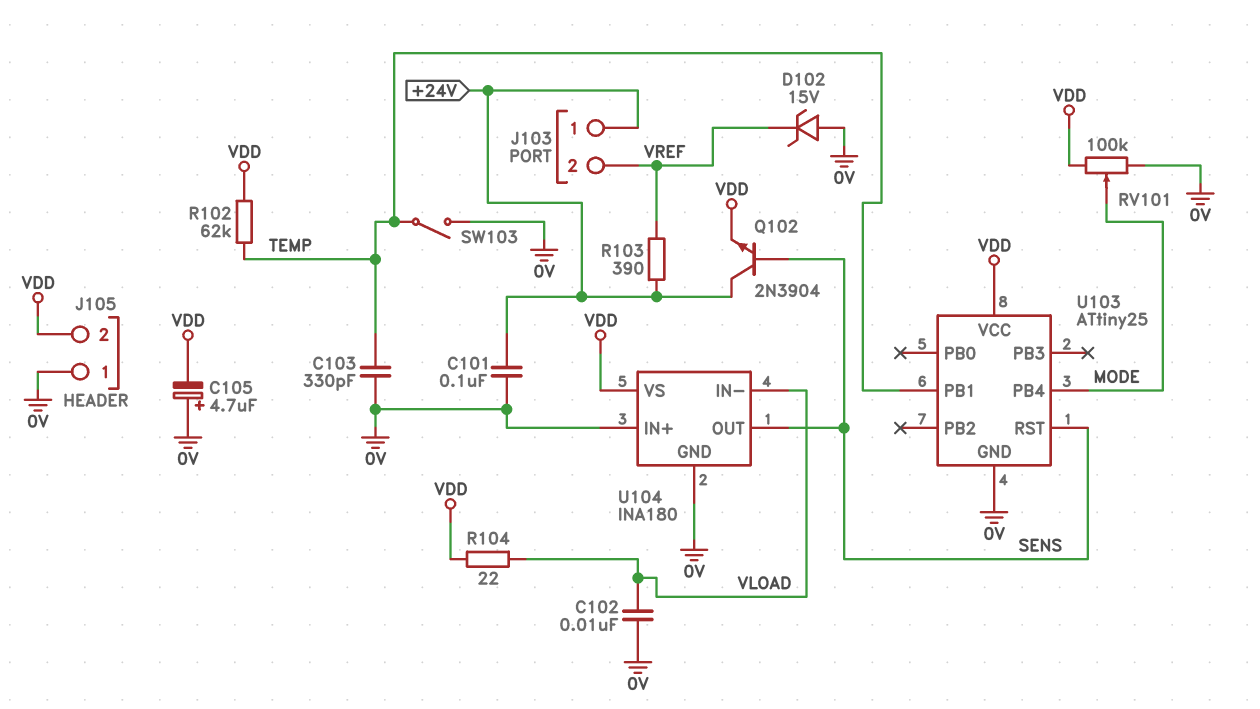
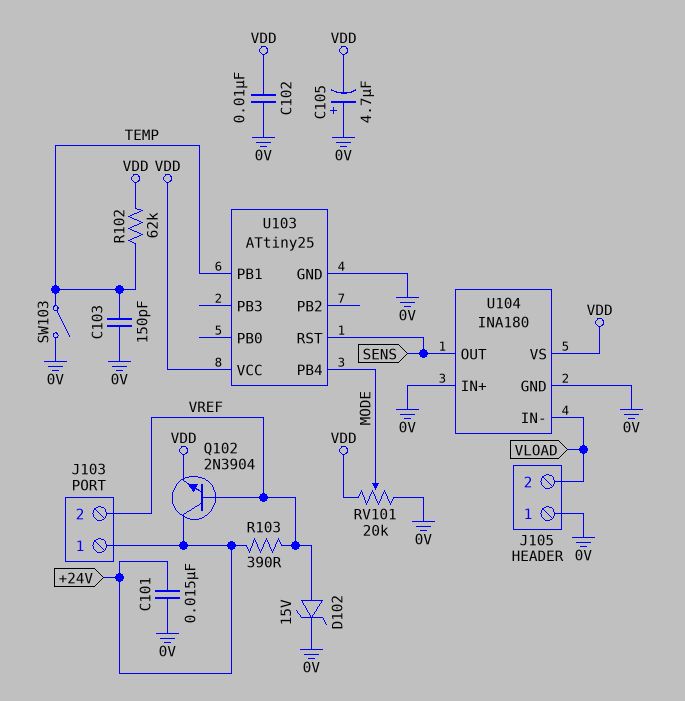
C101: 100nF (+24V, 0V) -> 15nF (+24V, 0V)
C102: 10nF (0V, VLOAD) -> 10nF (0V, VDD)
C103: 330pF (0V, TEMP) -> 150pF (0V, TEMP)
D102: zener 15V (A 0V, K VREF) -> zener 15V (A VREF, K 0V)
J105 pin 2: VDD -> VLOAD
Q102: NPN 2N3904 (B SENS, C +24V, E VDD) -> NPN 2N3904 (B VREF, C +24V, E VDD)
R104: 22 (VDD, VLOAD) -> none
RV101: 100k (0V, VDD, wiper MODE) -> 20k (0V, VDD, wiper MODE)

